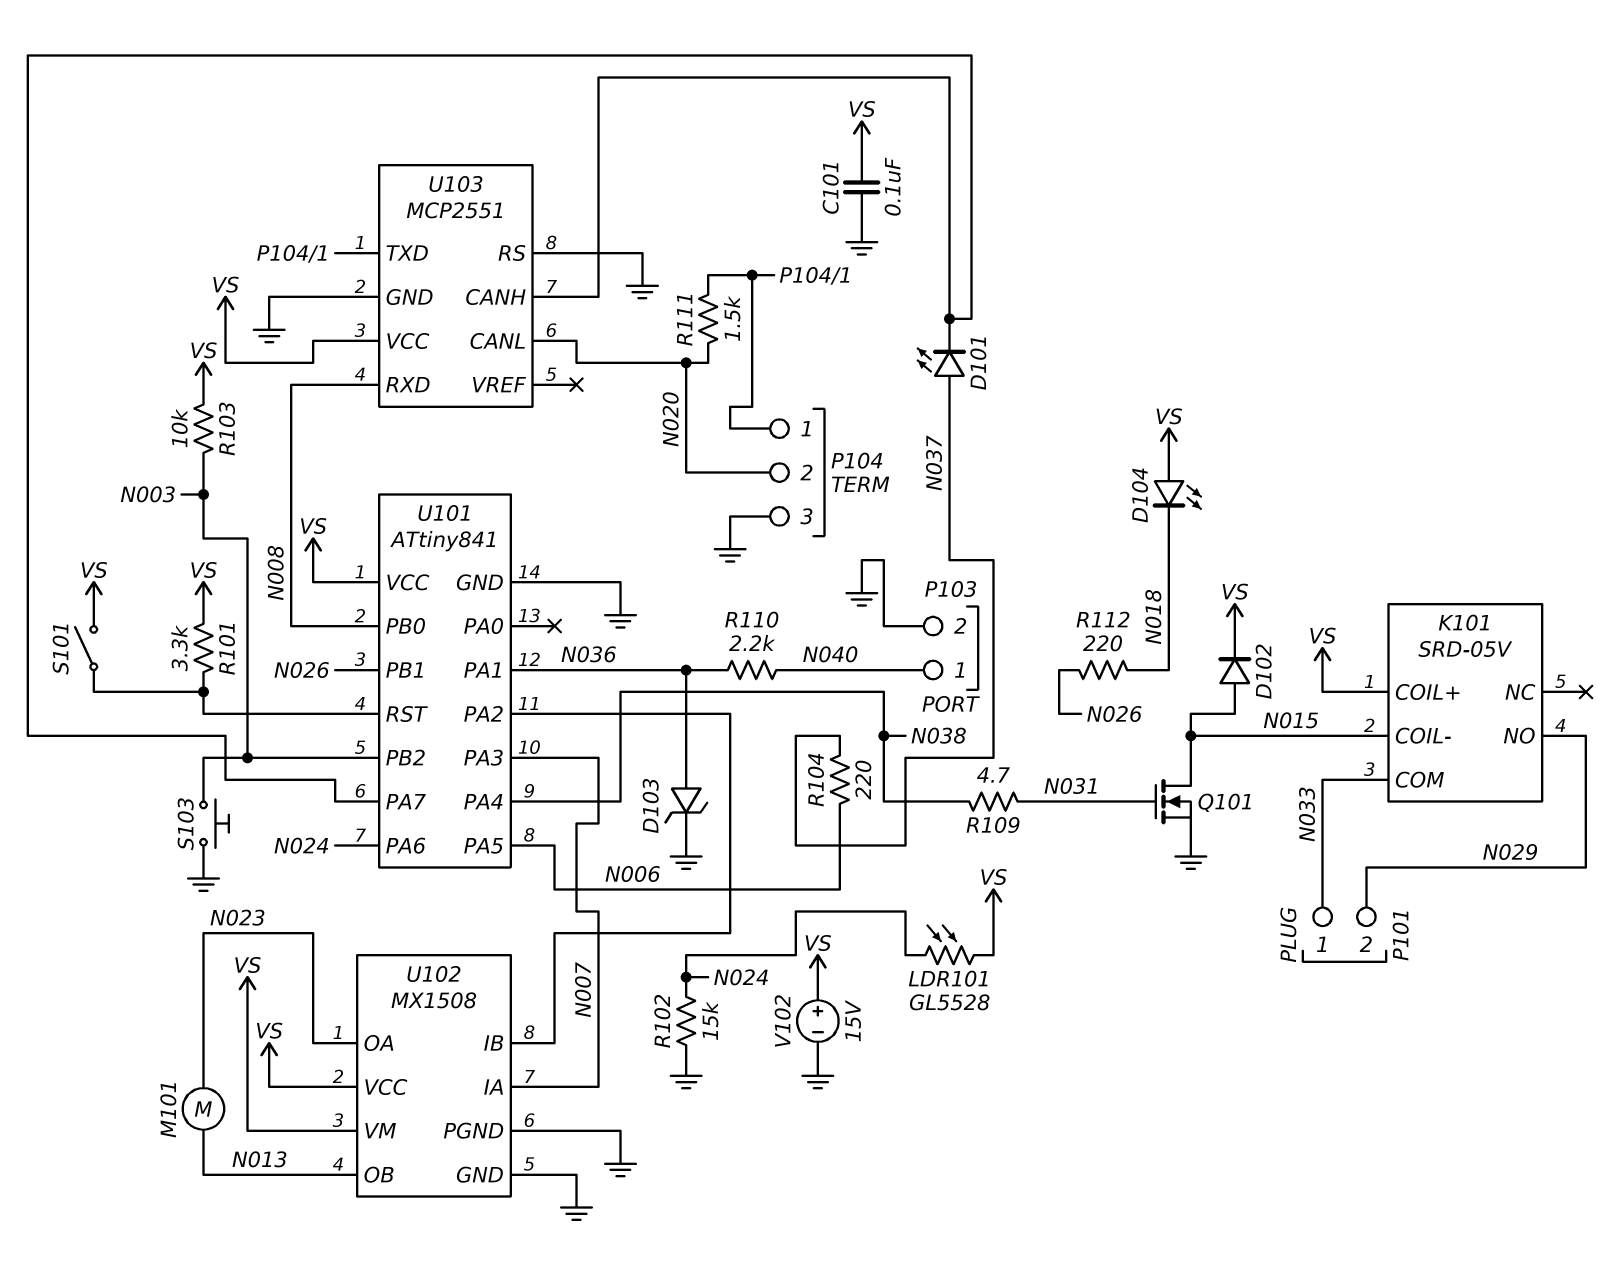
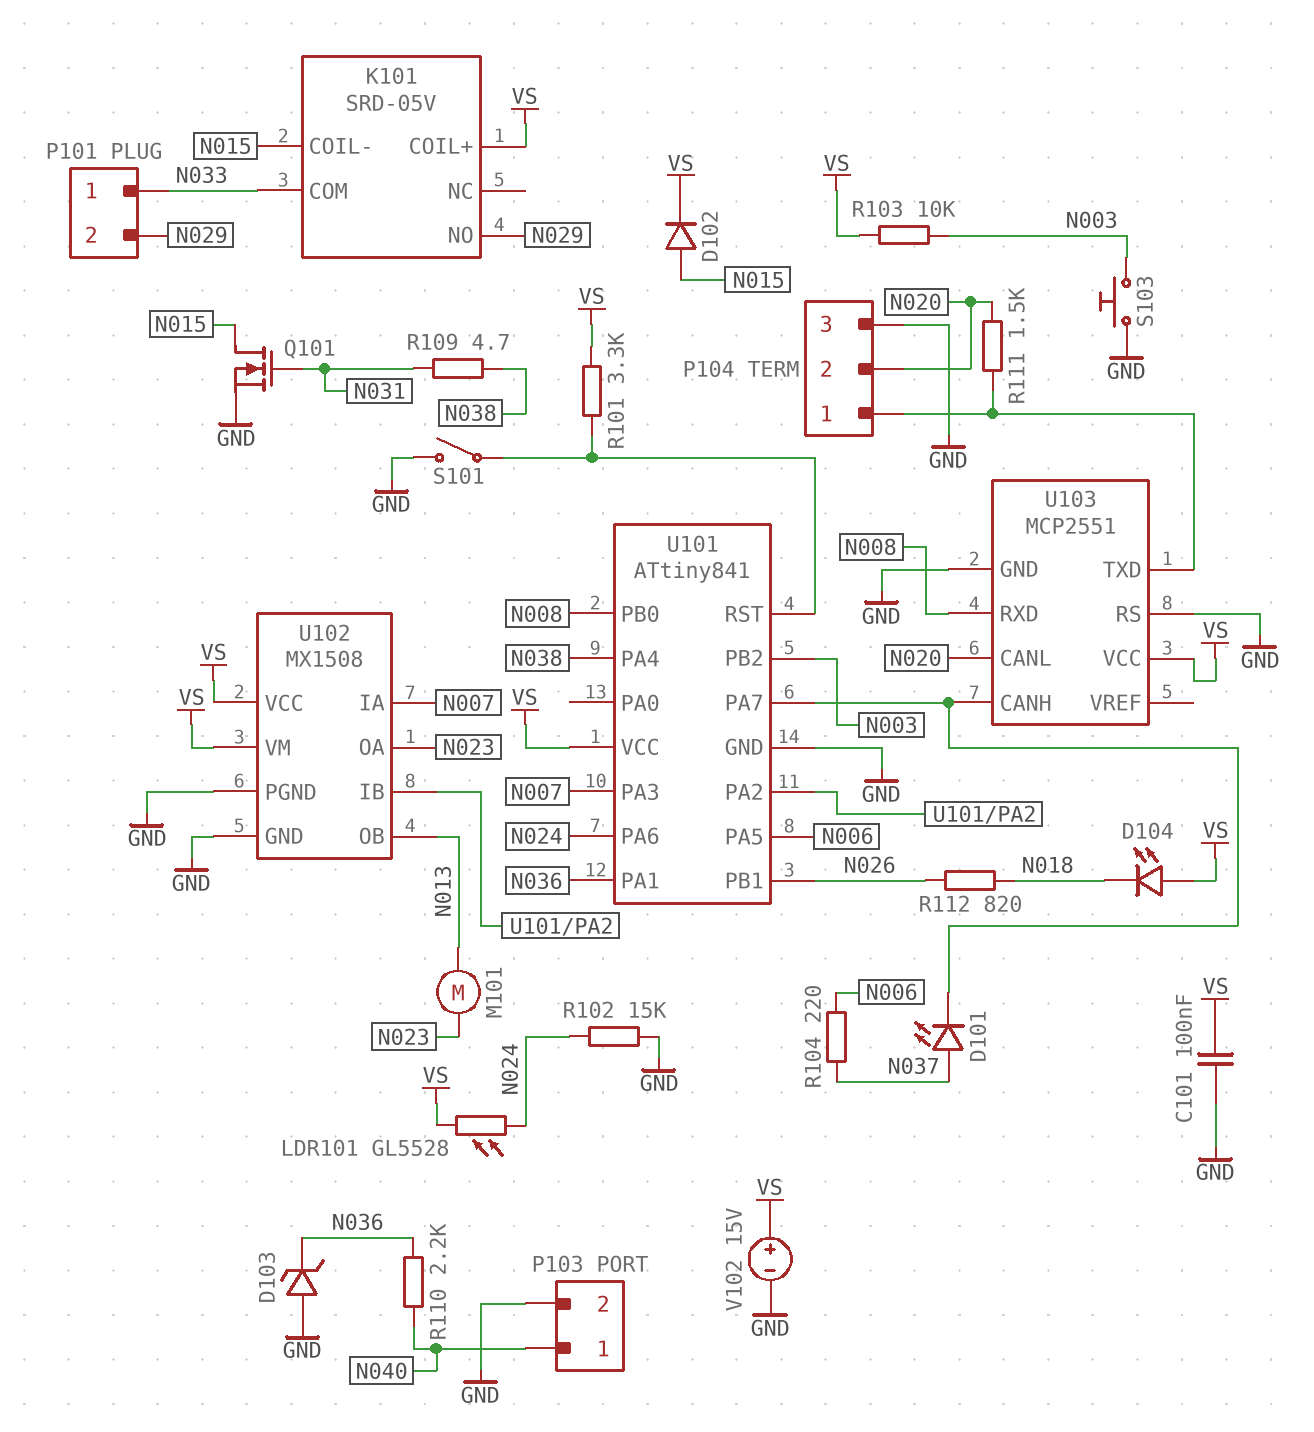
D103: zener (A N036, K GND) -> zener (A GND, K N036)
R112: 220 (N018, N026) -> 820 (N018, N026)
S101: switch (U101/RST, VS) -> switch (GND, U101/RST)

